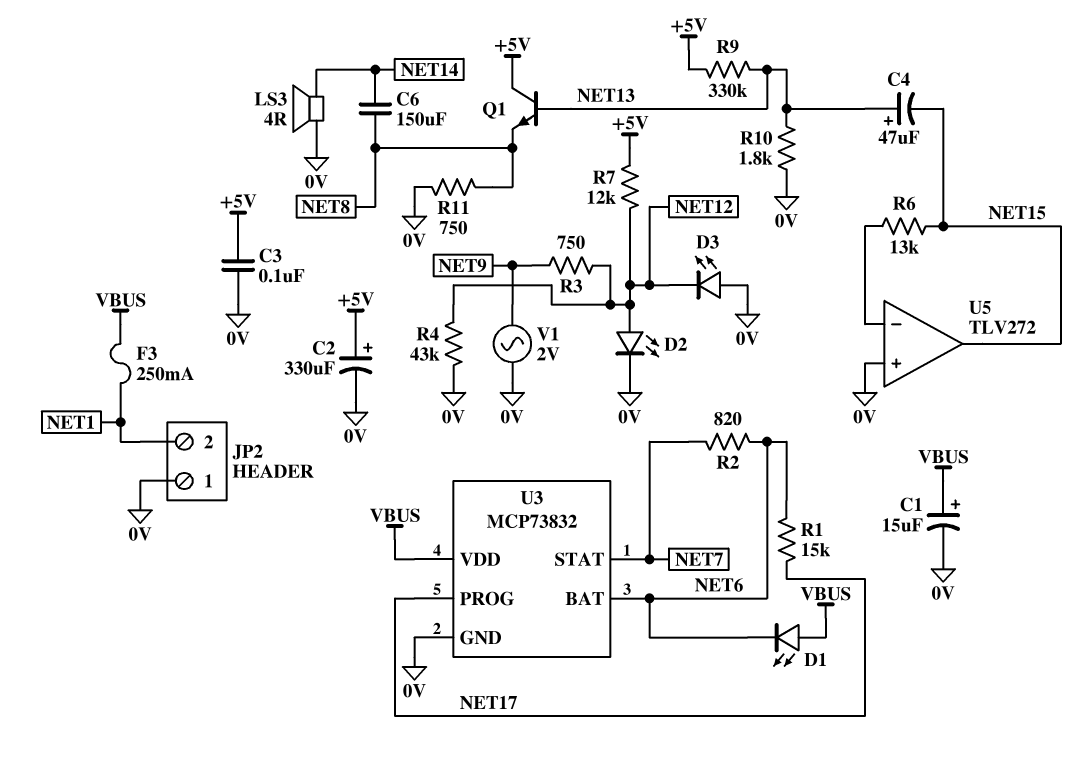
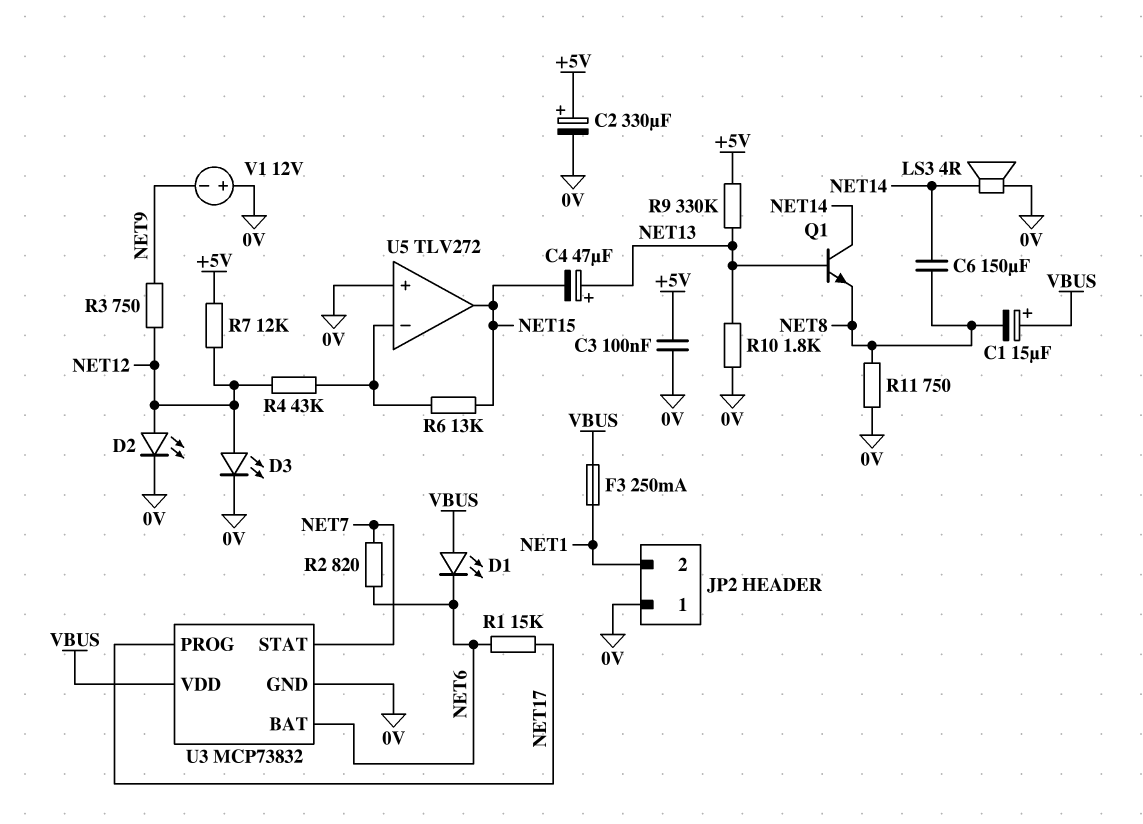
C1: 15uF (plus VBUS, minus 0V) -> 15uF (plus VBUS, minus NET8)
D3: LED (A 0V, K NET12) -> LED (A NET12, K 0V)
Q1: NPN (B NET13, C +5V, E NET8) -> NPN (B NET13, C NET14, E NET8)
R4: 43k (0V, NET12) -> 43k (NET12, U5/in-)
V1: AC 2V (0V, NET9) -> 12V (plus 0V, minus NET9)

